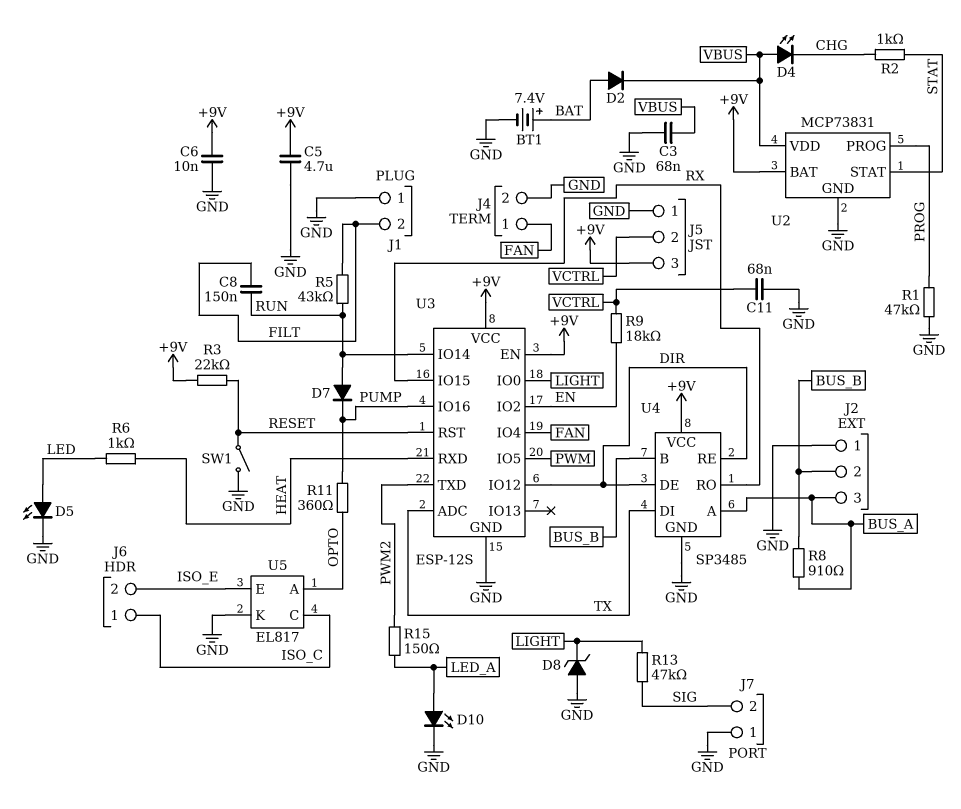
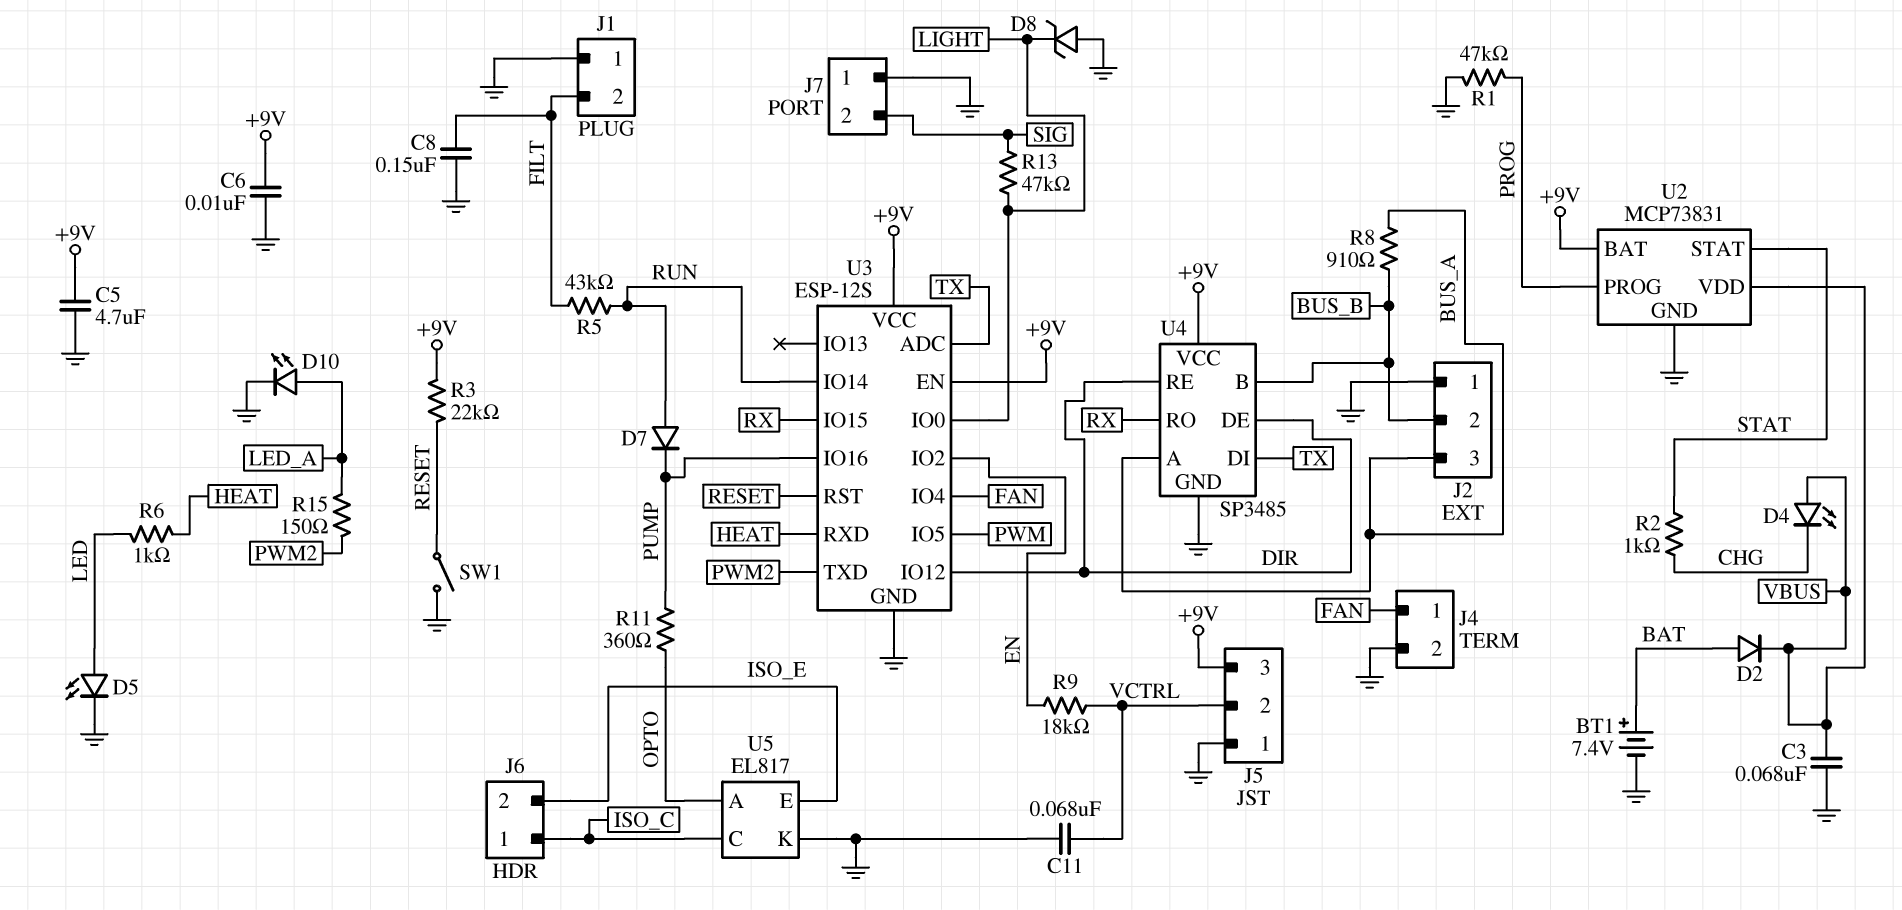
C8: 150nF (FILT, RUN) -> 150nF (FILT, GND)

